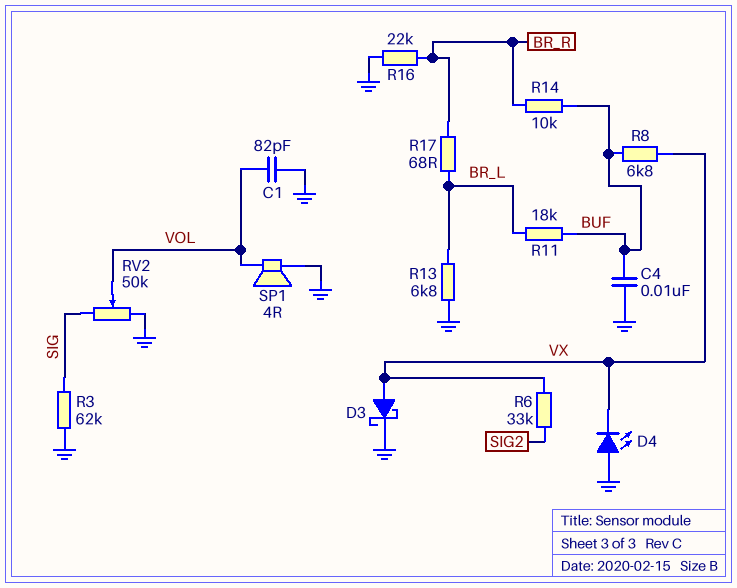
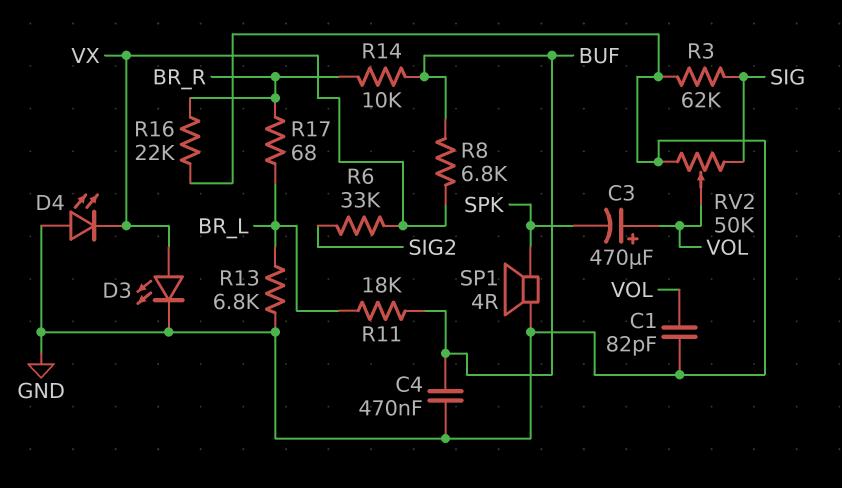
C3: none -> 470uF (plus VOL, minus SPK)
C4: 10nF (BUF, GND) -> 470nF (BUF, GND)
D3: schottky (A VX, K GND) -> LED (A VX, K GND)
SP1: speaker 4R (GND, VOL) -> speaker 4R (GND, SPK)

